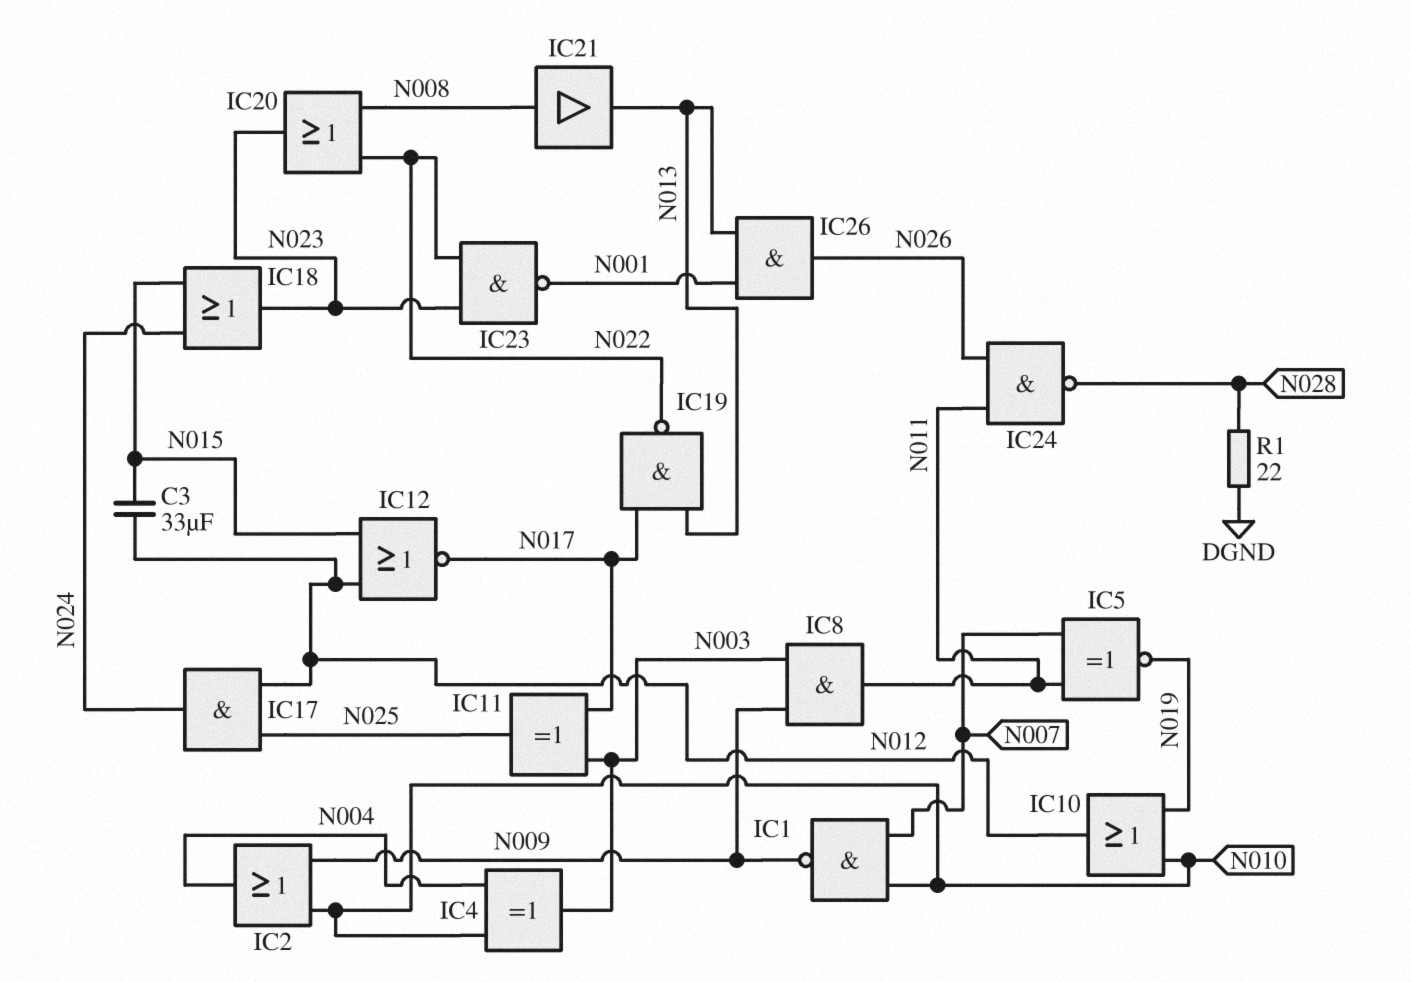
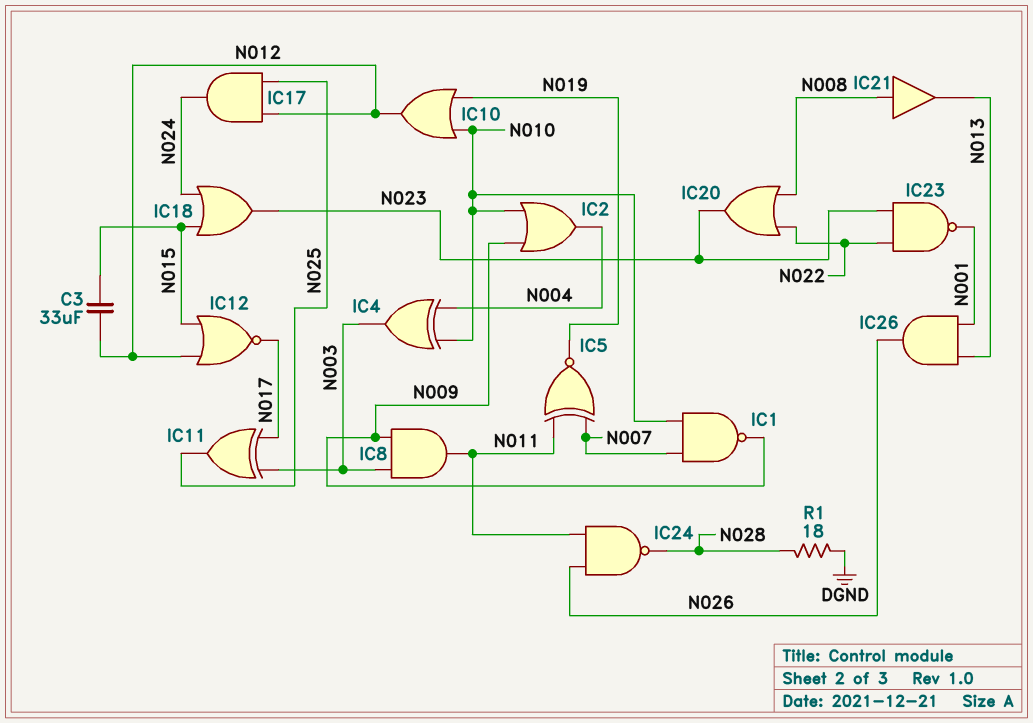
IC19: NAND (in N013, in N017, out N022) -> none
R1: 22 (DGND, N028) -> 18 (DGND, N028)

